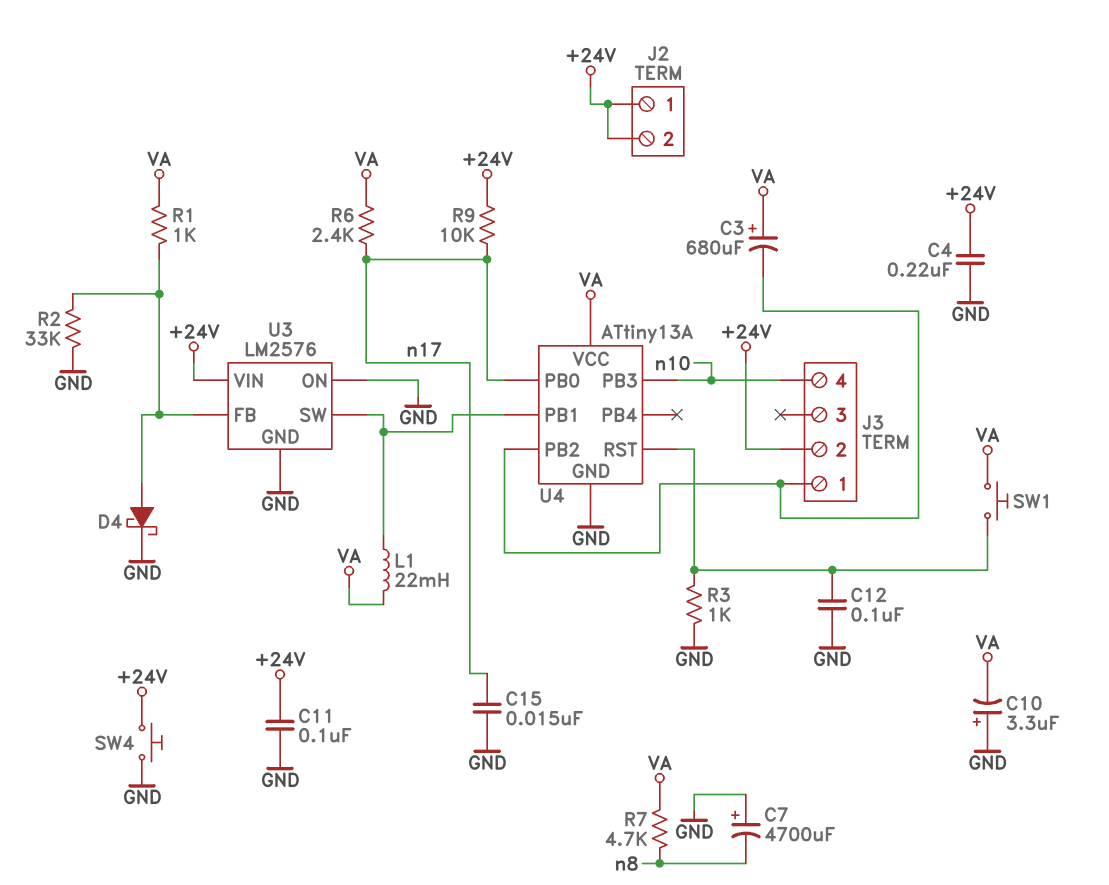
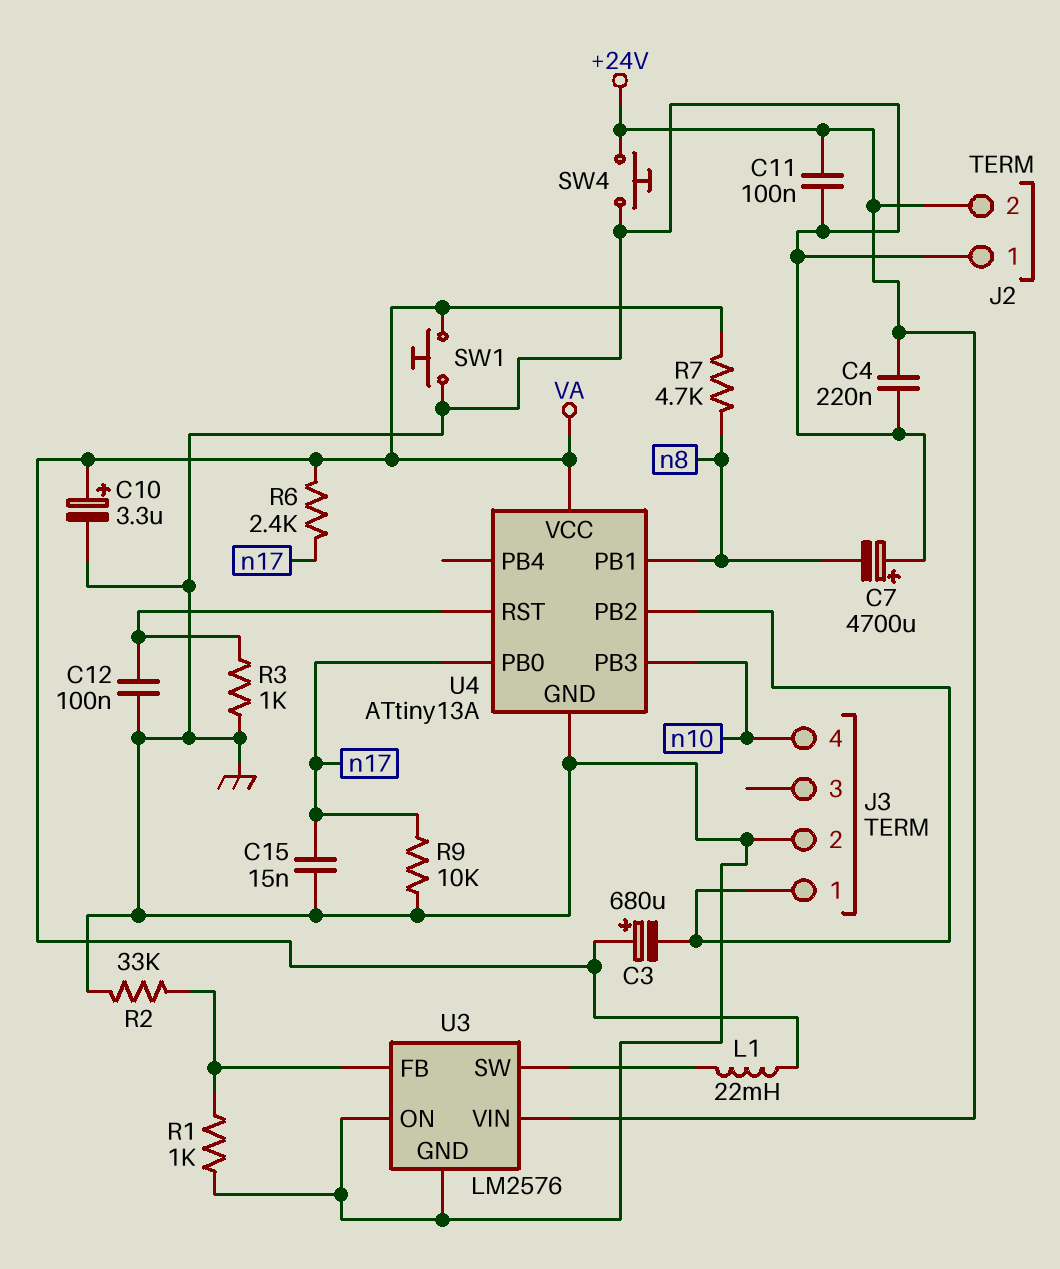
C10: 3.3uF (plus GND, minus VA) -> 3.3uF (plus VA, minus GND)
D4: schottky (A U3/FB, K GND) -> none
J2 pin 1: +24V -> GND
J3 pin 2: +24V -> GND
R1: 1k (U3/FB, VA) -> 1k (GND, U3/FB)
R9: 10k (+24V, n17) -> 10k (GND, n17)
SW1: button (U4/RST, VA) -> button (GND, VA)
U4 pin PB1: U3/SW -> n8

